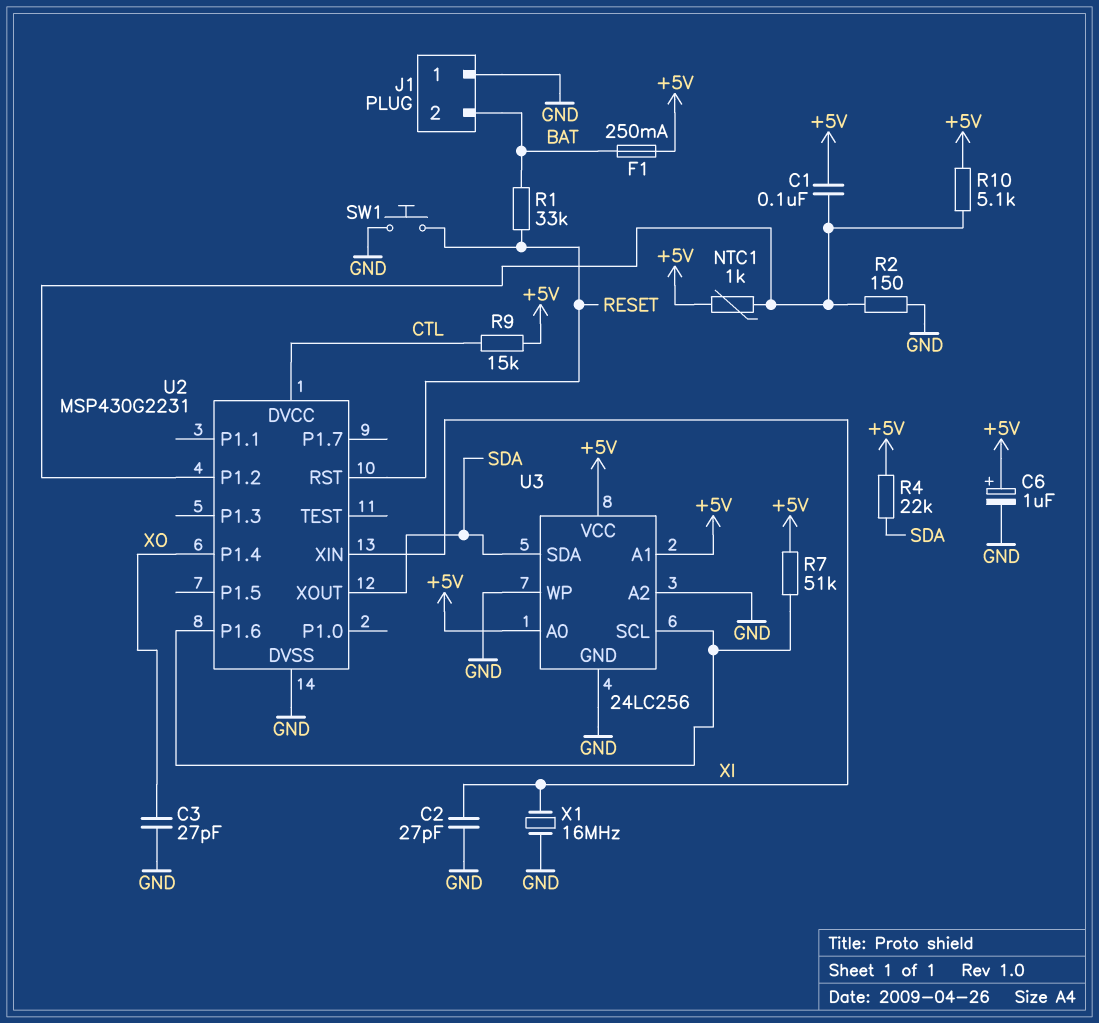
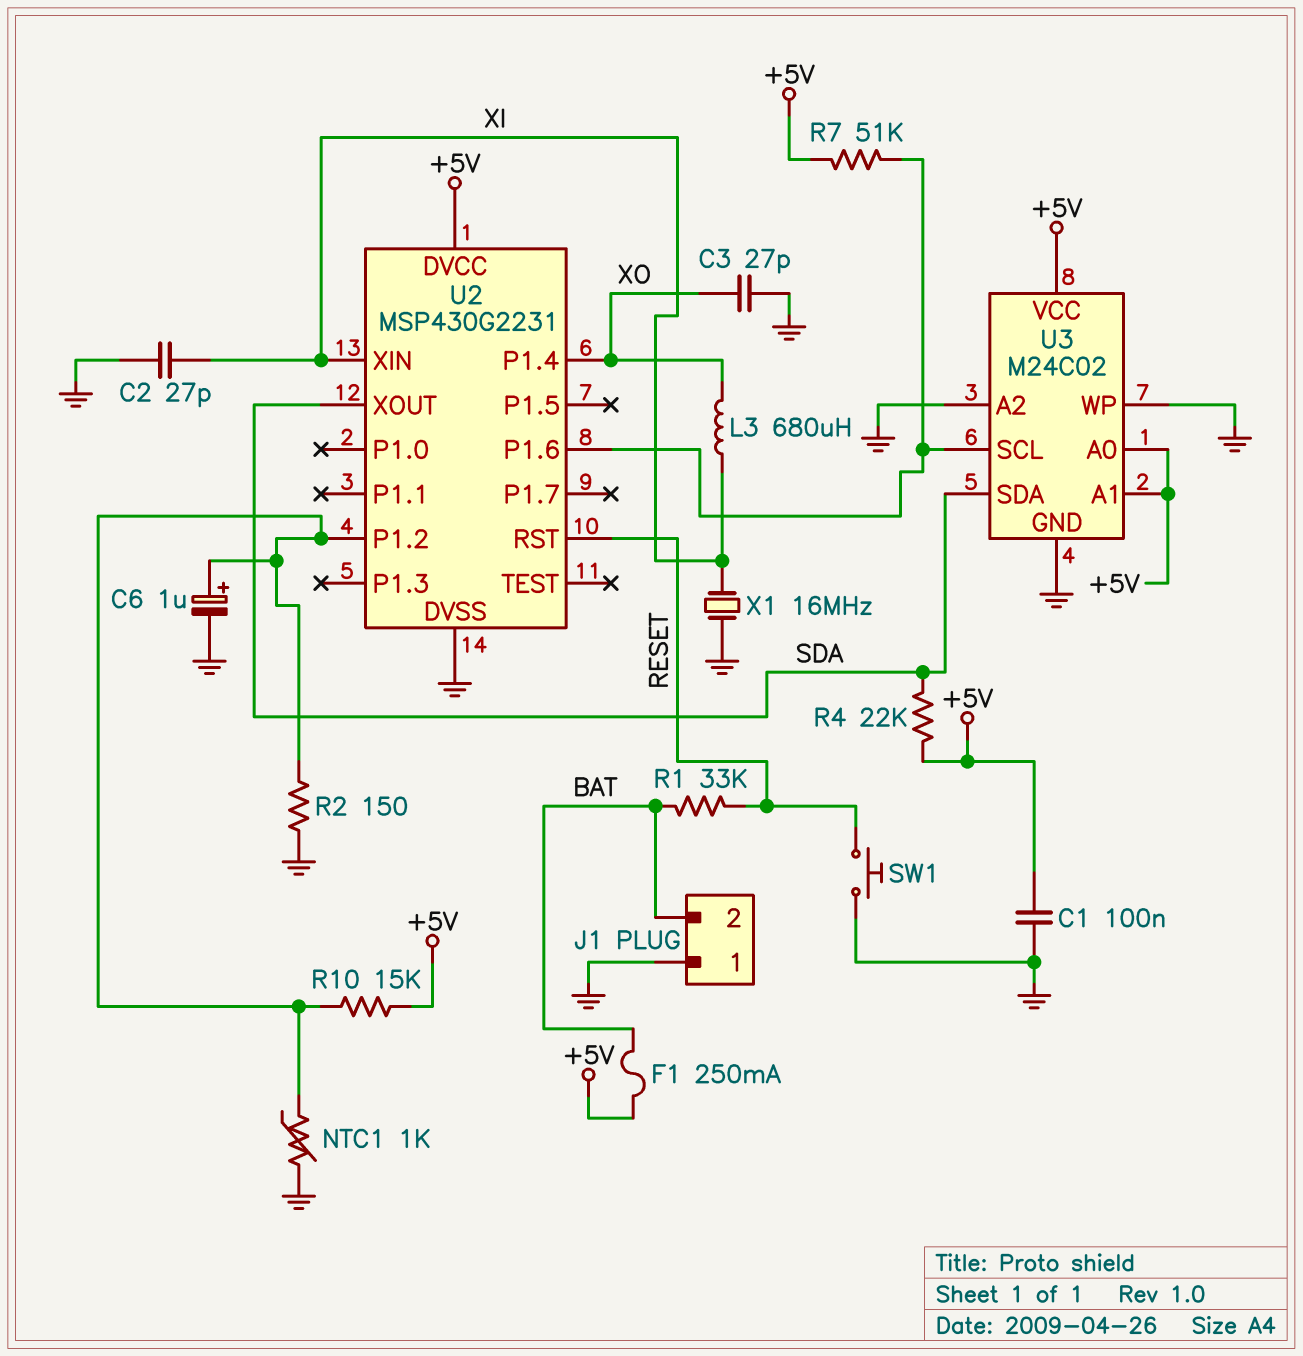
C1: 100nF (+5V, U2/P1.2) -> 100nF (+5V, GND)
C6: 1uF (plus +5V, minus GND) -> 1uF (plus U2/P1.2, minus GND)
L3: none -> 680uH (XI, XO)
NTC1: 1k (+5V, U2/P1.2) -> 1k (GND, U2/P1.2)
R9: 15k (+5V, CTL) -> none
R10: 5.1k (+5V, U2/P1.2) -> 15k (+5V, U2/P1.2)
U2 pin DVCC: CTL -> +5V
U3: 24LC256 -> M24C02

